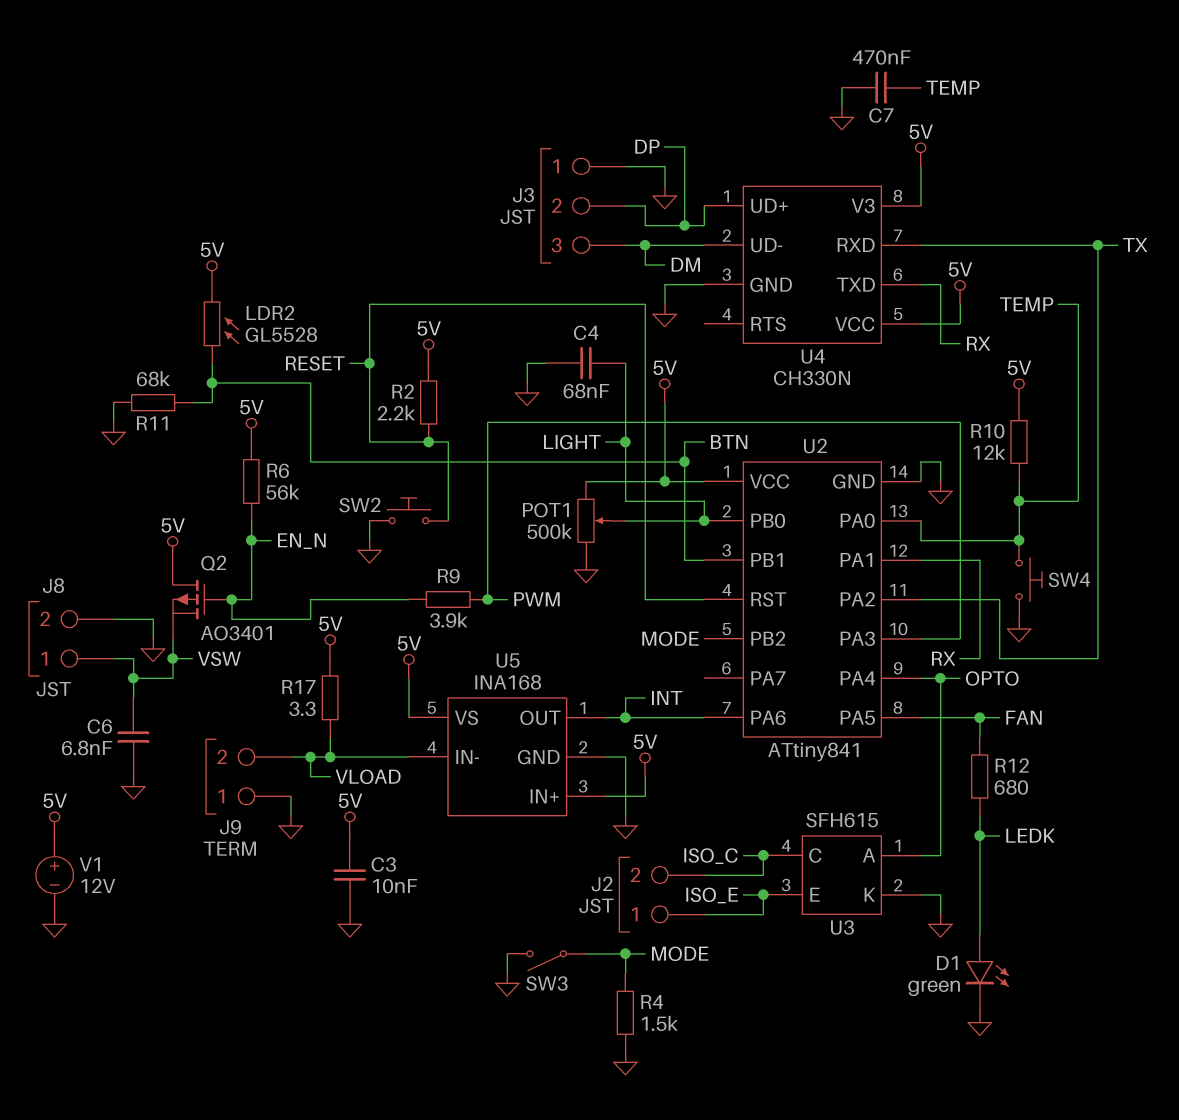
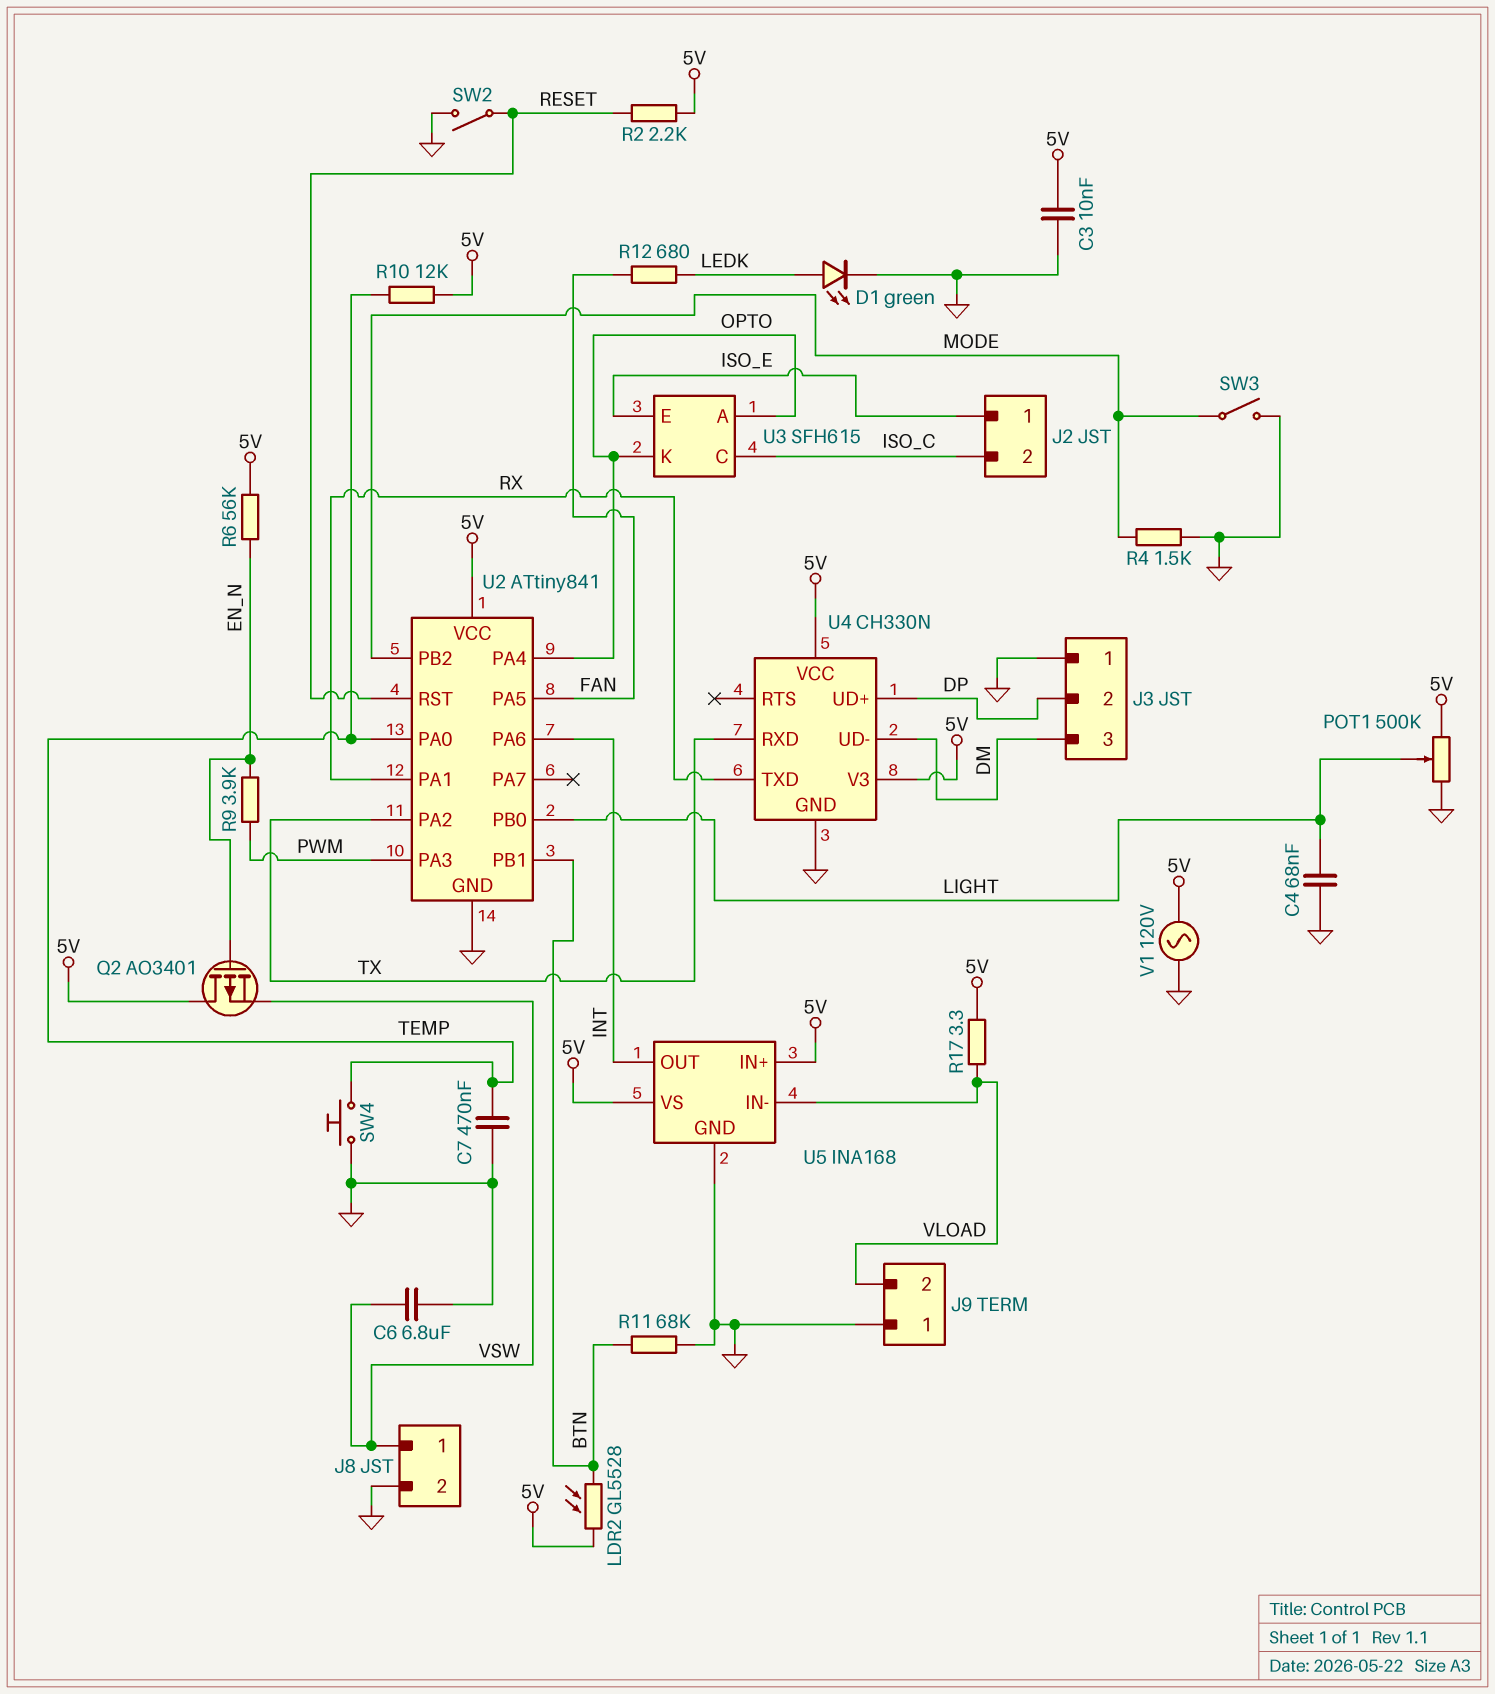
C6: 6.8nF (GND, VSW) -> 6.8uF (GND, VSW)
SW2: button (GND, RESET) -> switch (GND, RESET)
U3 pin K: GND -> OPTO
V1: 12V (plus 5V, minus GND) -> AC 120V (5V, GND)

